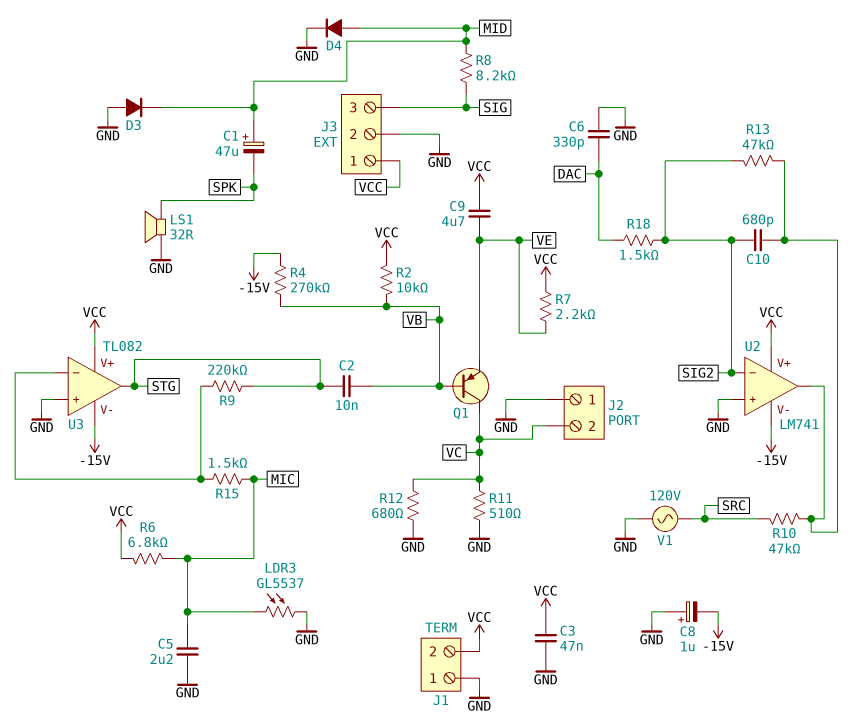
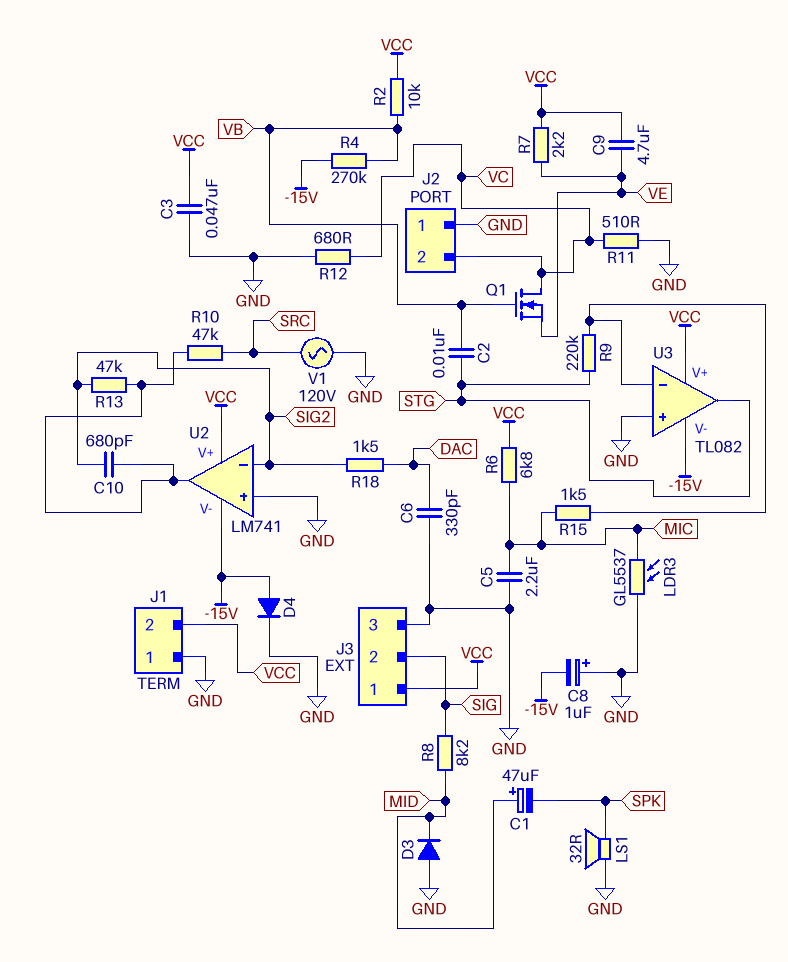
D4: diode (A MID, K GND) -> diode (A -15V, K GND)
J3 pin 2: GND -> SIG
J3 pin 3: SIG -> GND
Q1: PNP (B VB, C VC, E VE) -> NMOS (G VB, D VC, S VE)

